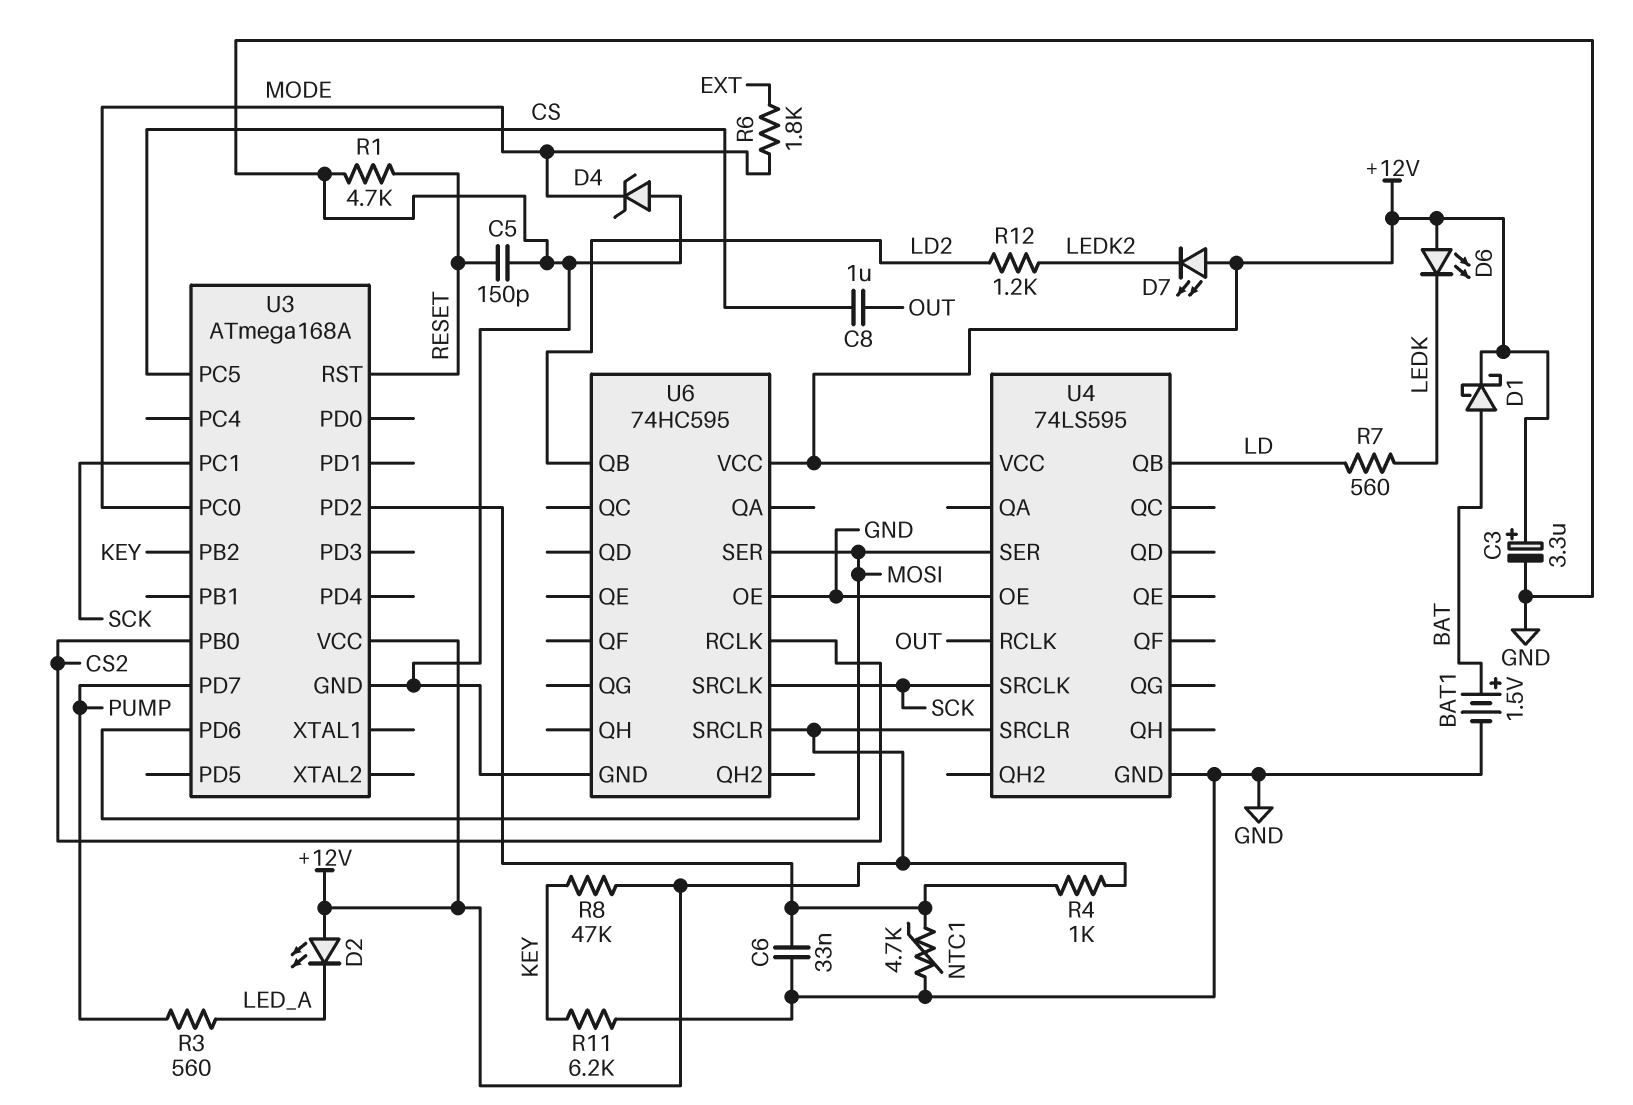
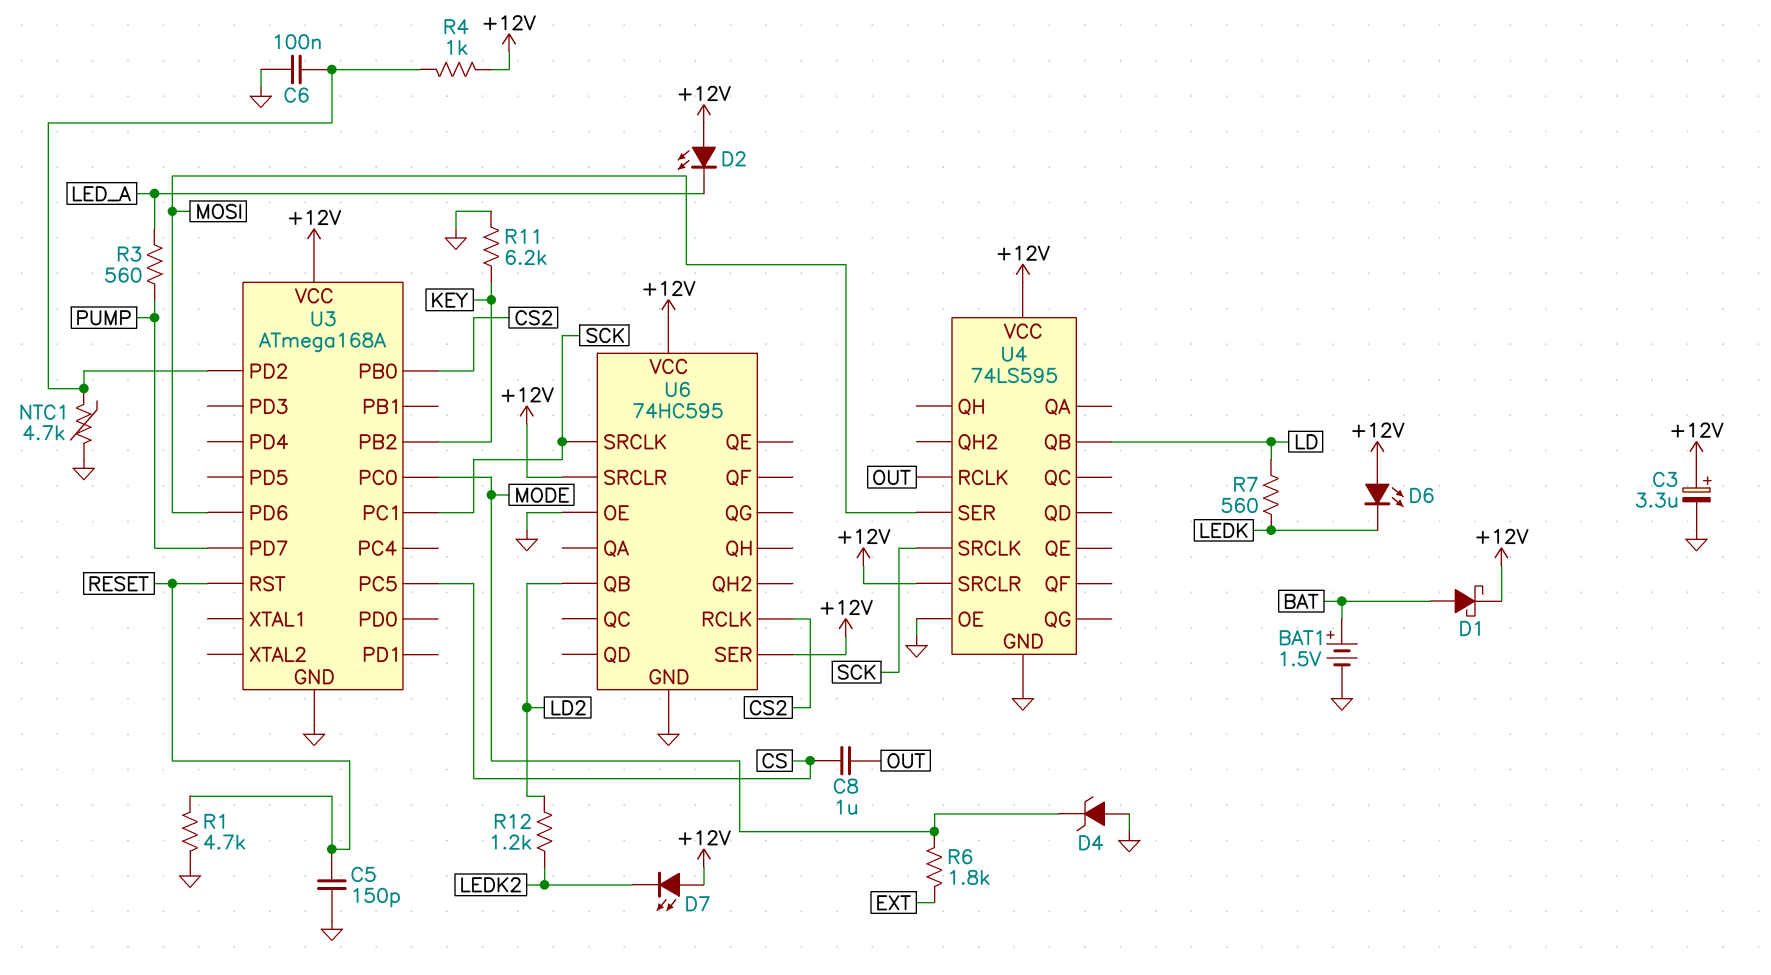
C6: 33nF (GND, U3/PD2) -> 100nF (GND, U3/PD2)
R8: 47k (+12V, KEY) -> none
U6 pin SER: MOSI -> +12V

